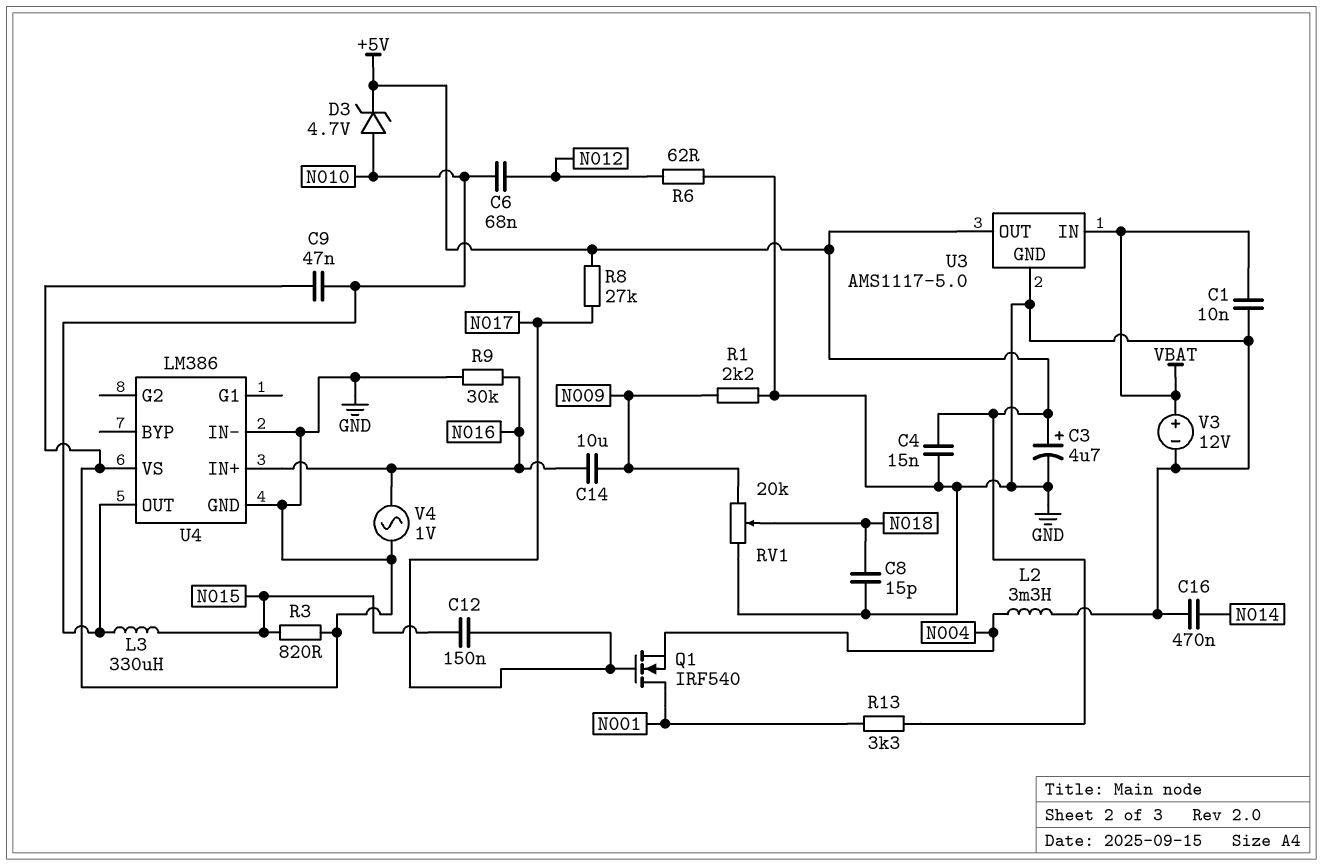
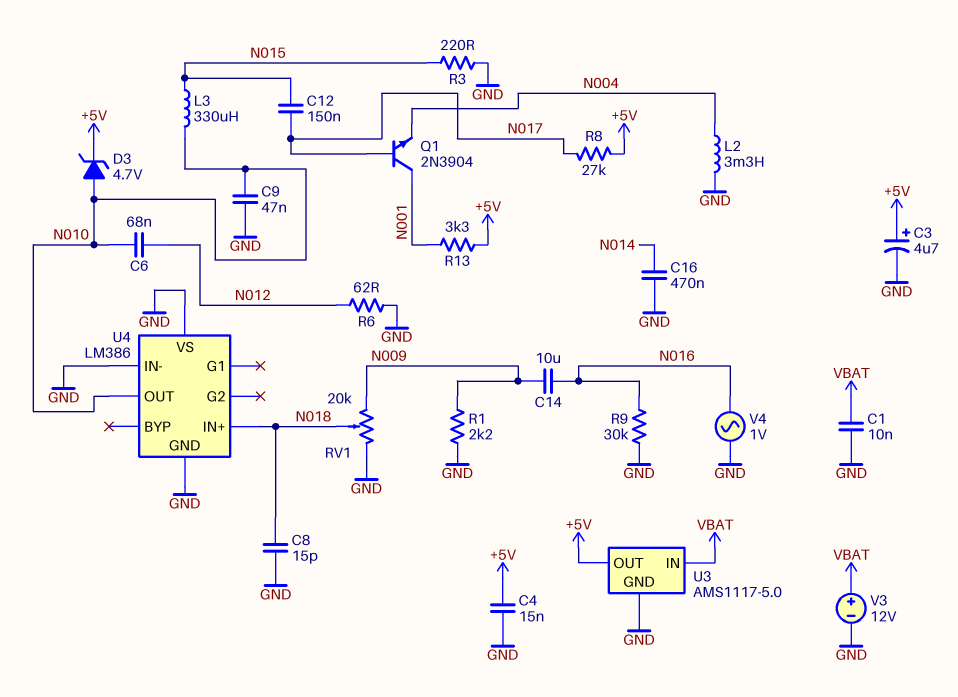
Q1: NMOS IRF540 (G N017, D N001, S N004) -> NPN 2N3904 (B N017, C N001, E N004)
R3: 820 (GND, N015) -> 220 (GND, N015)
U4 pin IN+: N016 -> N018

